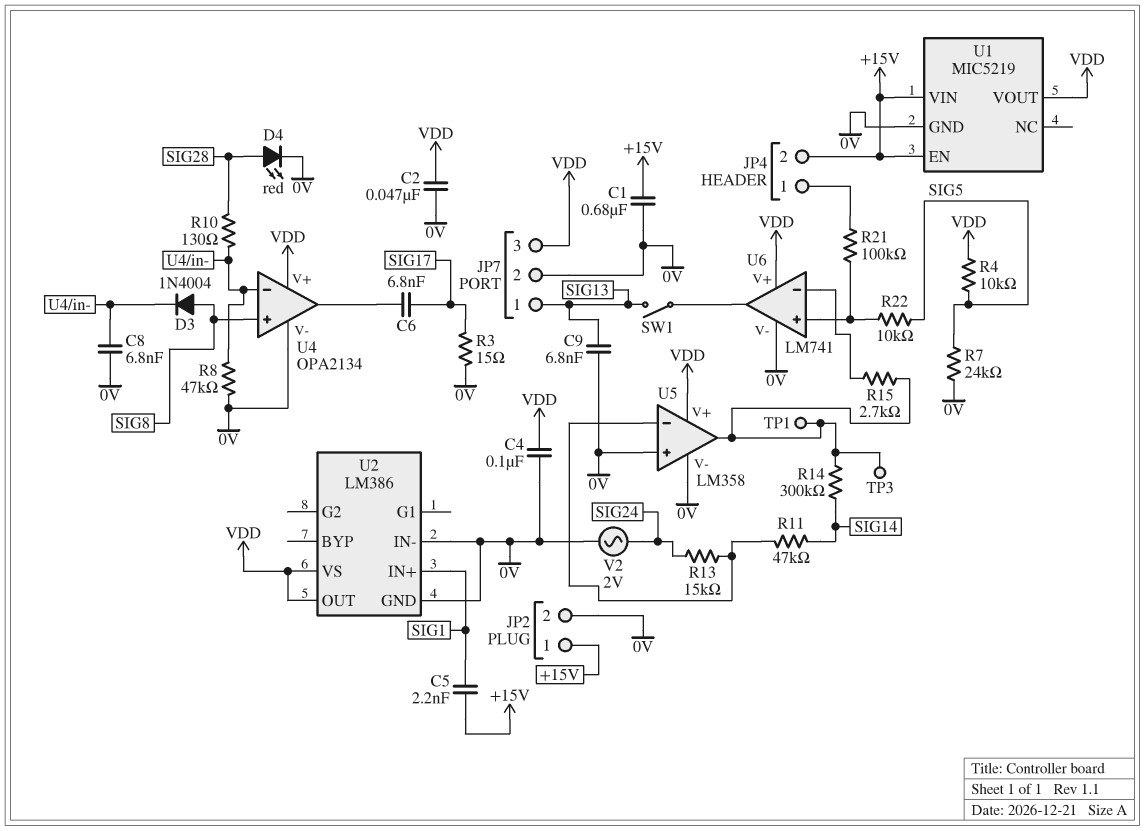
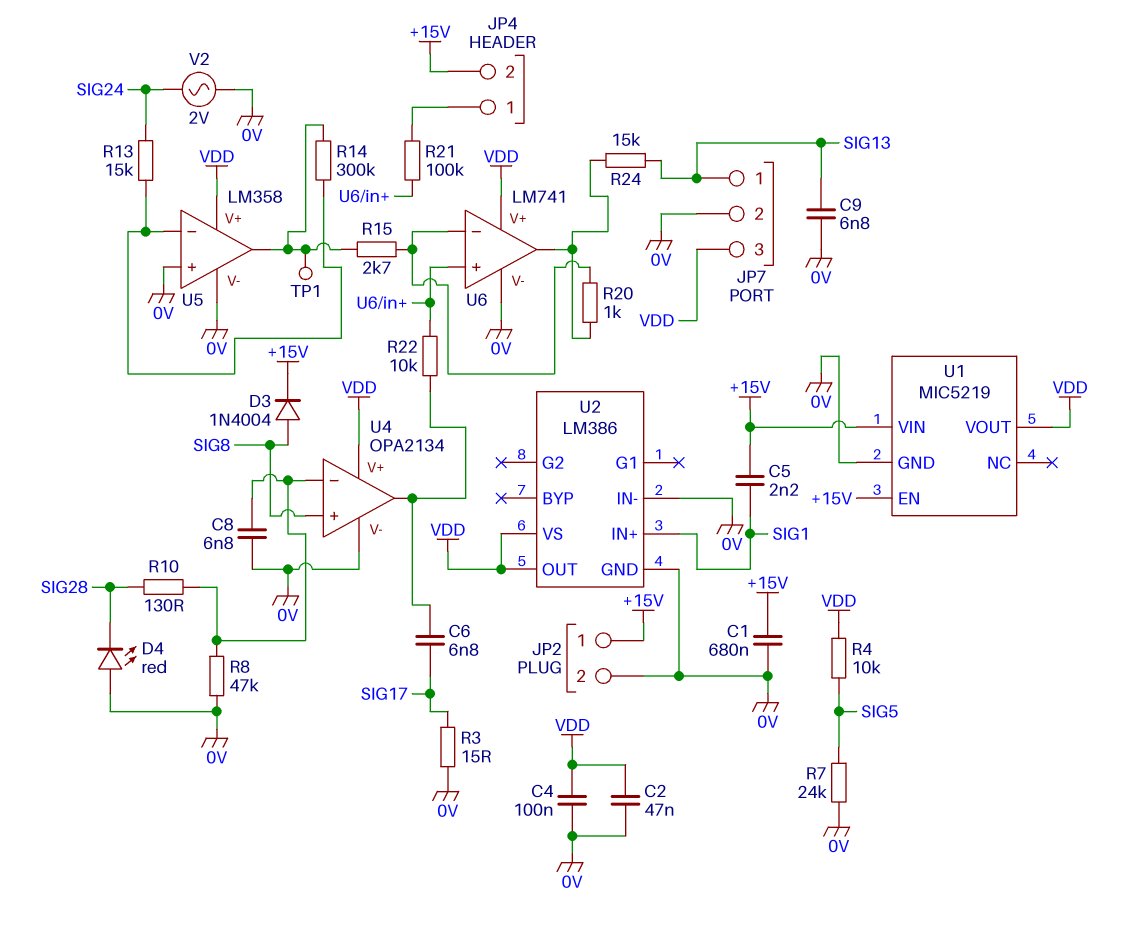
D3: diode 1N4004 (A SIG8, K U4/in-) -> diode 1N4004 (A SIG8, K +15V)
D4: LED red (A SIG28, K 0V) -> LED red (A 0V, K SIG28)
R11: 47k (SIG14, U5/in-) -> none
R14: 300k (SIG14, U5/out) -> 300k (U5/in-, U5/out)
R20: none -> 1k (U6/in-, U6/out)
R22: 10k (SIG5, U6/in+) -> 10k (U4/out, U6/in+)
R24: none -> 15k (SIG13, U6/out)
SW1: switch (SIG13, U6/out) -> none
TP3: test point (U5/out) -> none

